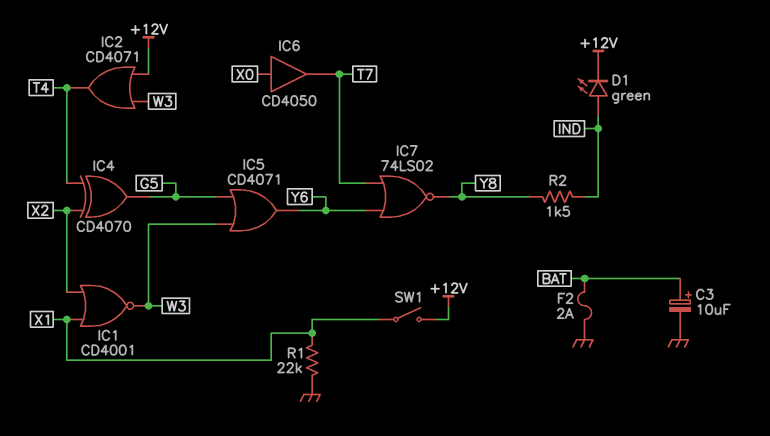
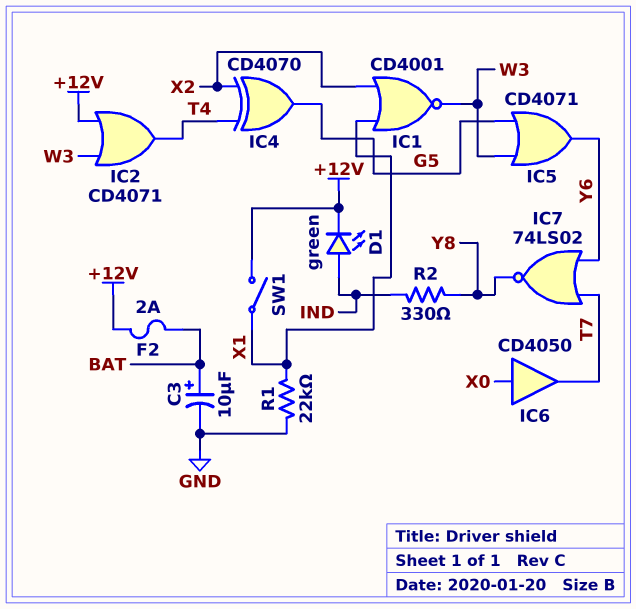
F2: 2A (BAT, GND) -> 2A (+12V, BAT)
R2: 1.5k (IND, Y8) -> 330 (IND, Y8)

